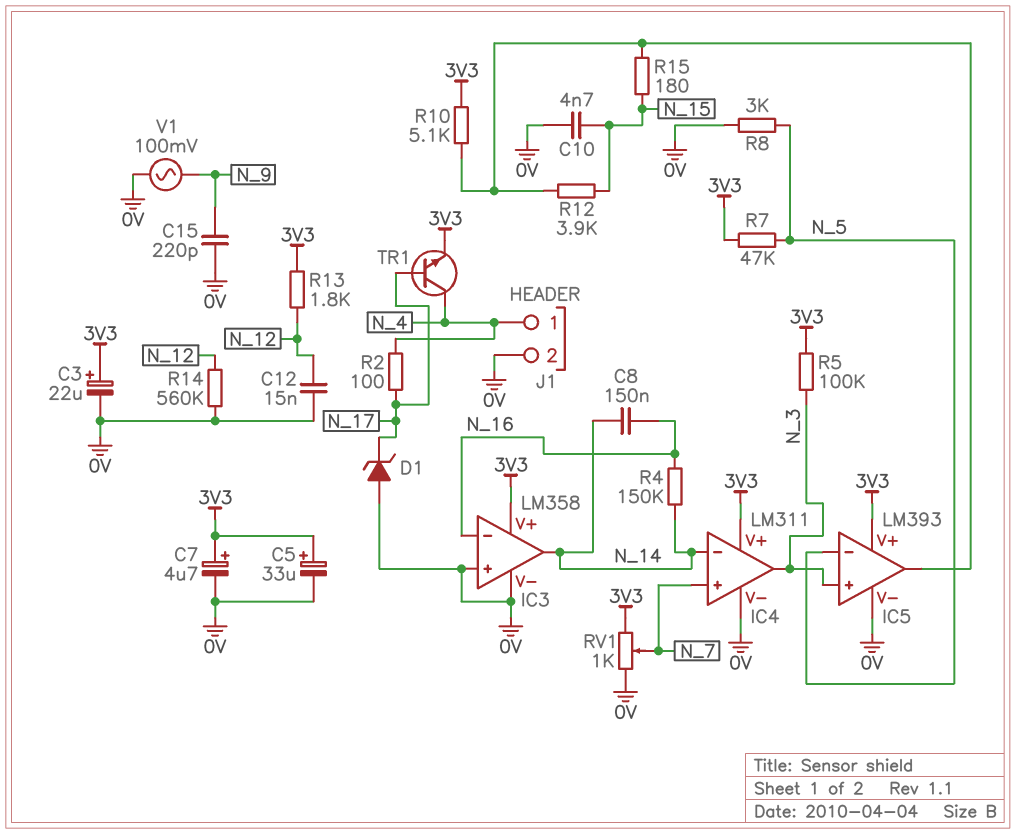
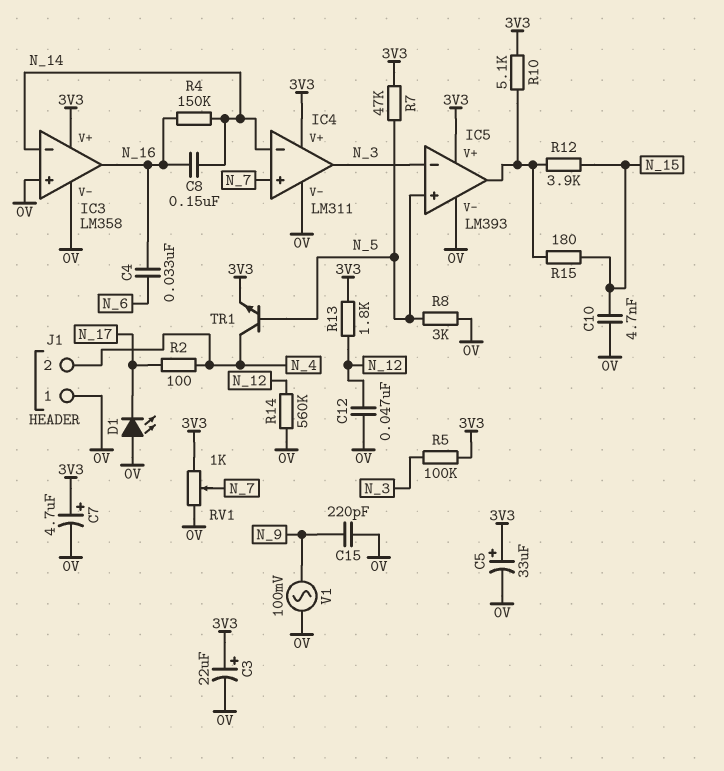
C4: none -> 33nF (N_6, N_16)
C12: 15nF (0V, N_12) -> 47nF (0V, N_12)
D1: zener (A 0V, K N_17) -> LED (A 0V, K N_17)
IC3 pin in-: N_16 -> N_14
IC3 pin out: N_14 -> N_16
IC5 pin in+: N_3 -> N_5
IC5 pin in-: N_5 -> N_3
J1 pin 1: N_4 -> 0V
J1 pin 2: 0V -> N_4
TR1: NPN (B N_17, C N_4, E 3V3) -> NPN (B N_5, C N_4, E 3V3)

